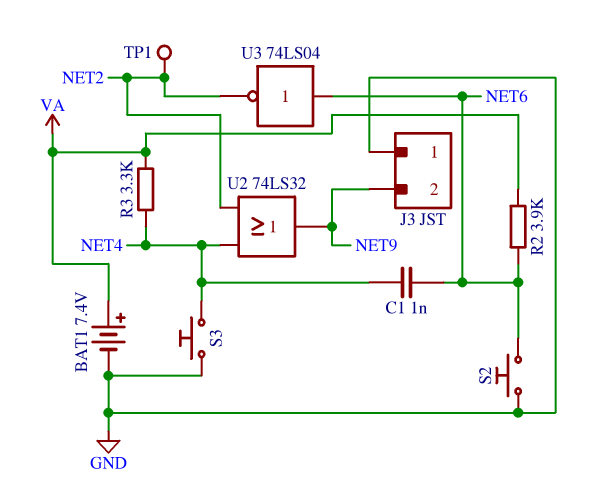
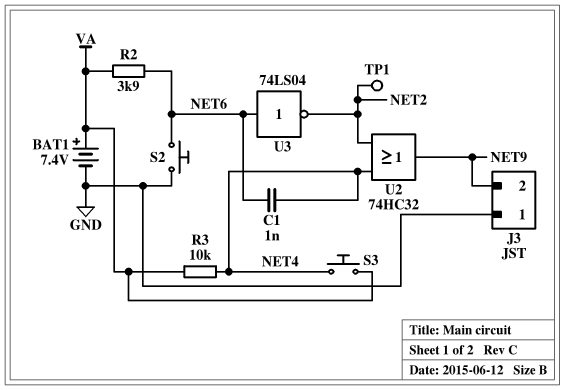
R3: 3.3k (NET4, VA) -> 10k (NET4, VA)
S3: button (GND, NET4) -> button (NET4, VA)
U2: OR 74LS32 (in NET2, in NET4, out NET9) -> OR 74HC32 (in NET2, in NET4, out NET9)

